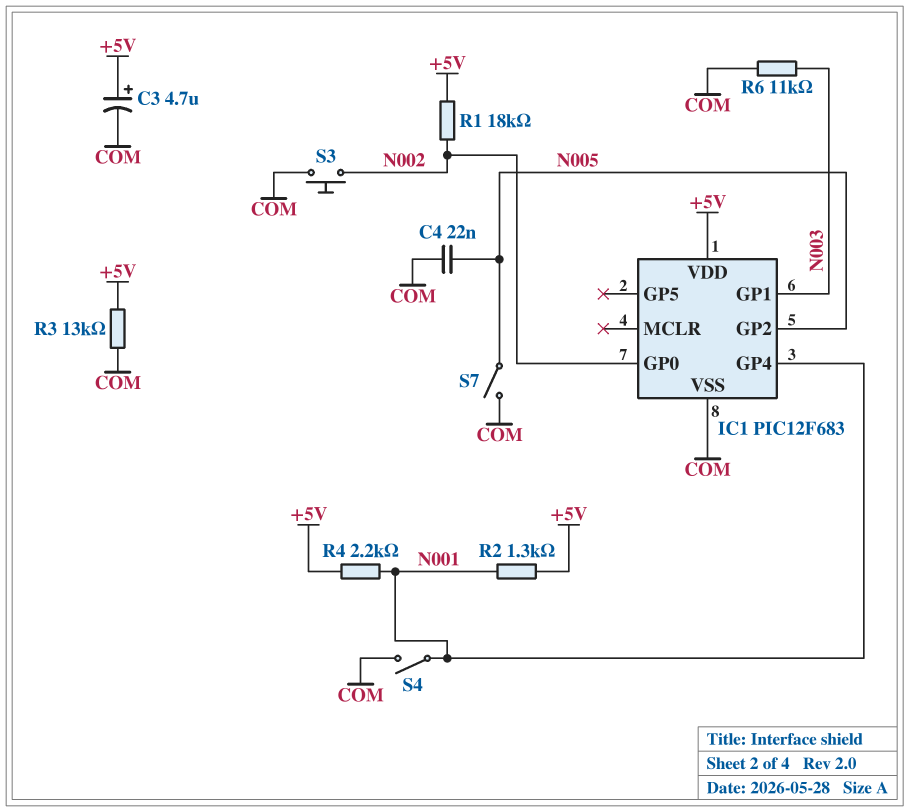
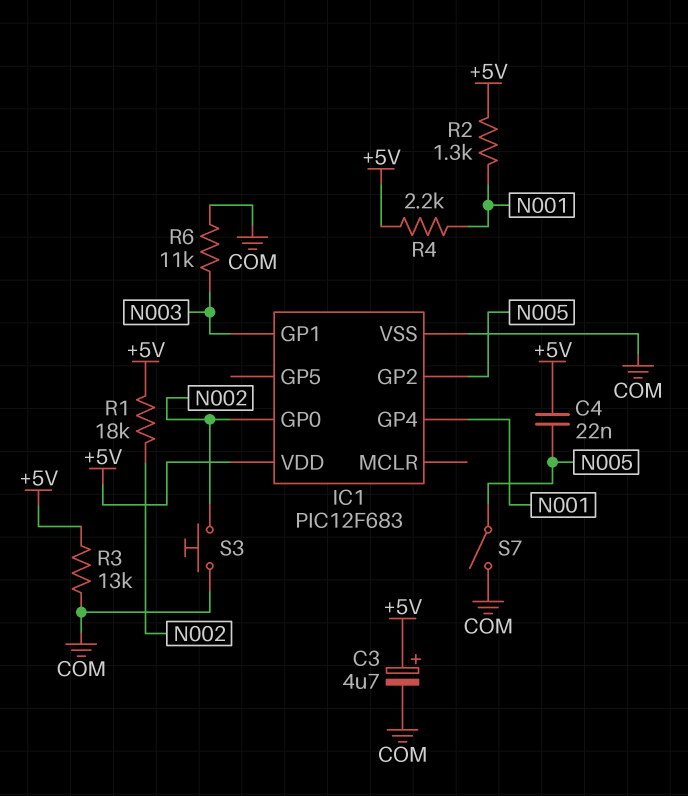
C4: 22nF (COM, N005) -> 22nF (+5V, N005)
S4: switch (COM, N001) -> none

